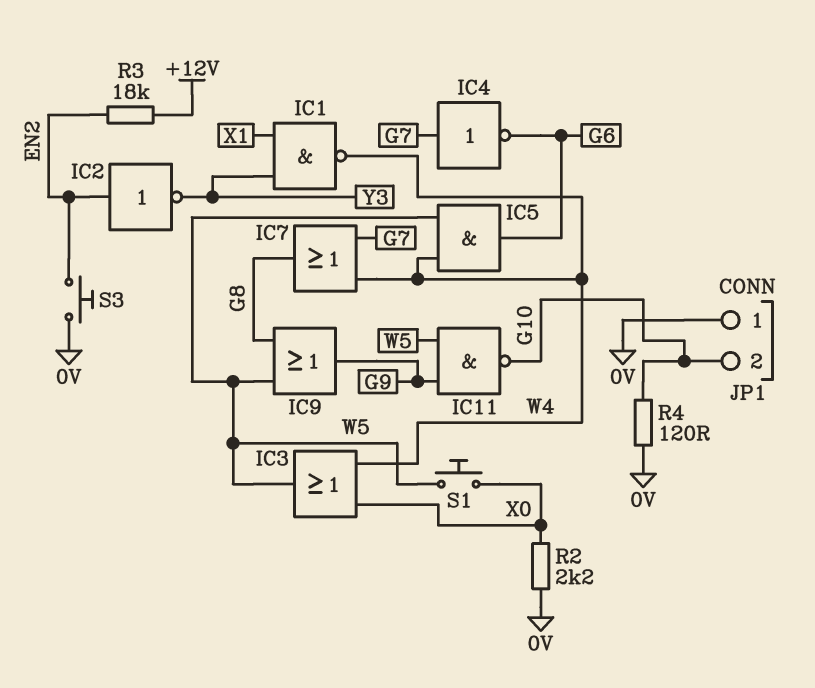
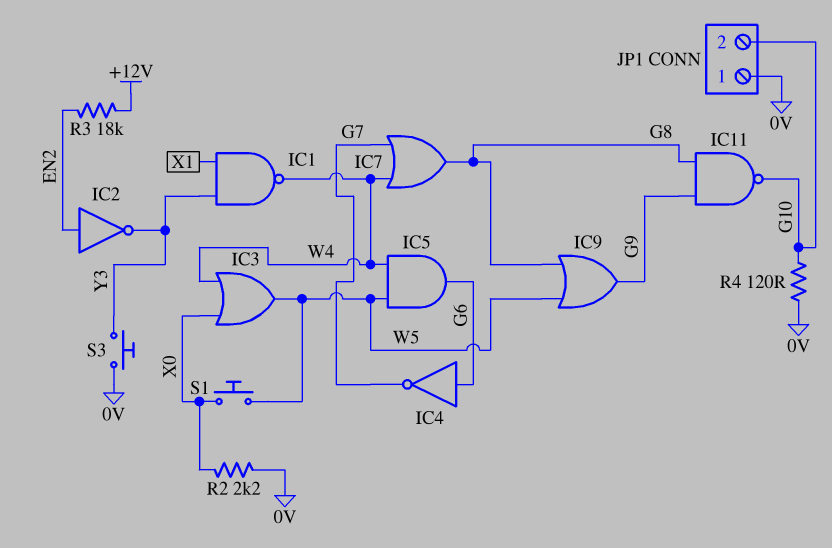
IC4: NOT (in G7, out G6) -> NOT (in G6, out G7)
IC11: NAND (in G9, in W5, out G10) -> NAND (in G8, in G9, out G10)
S3: button (0V, EN2) -> button (0V, Y3)

